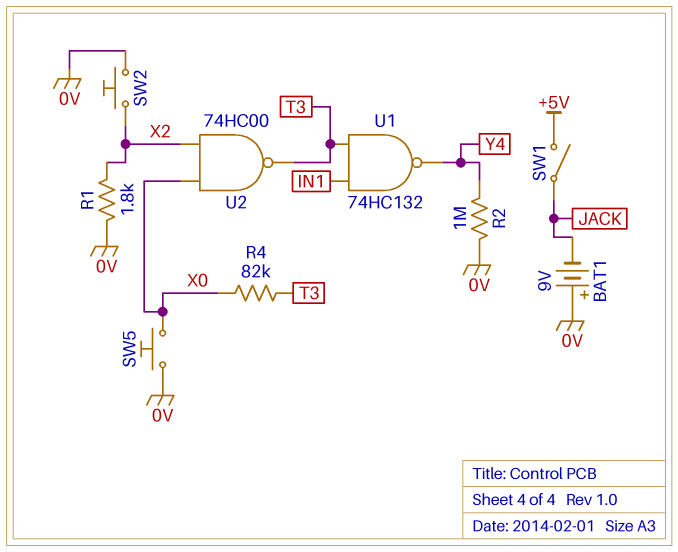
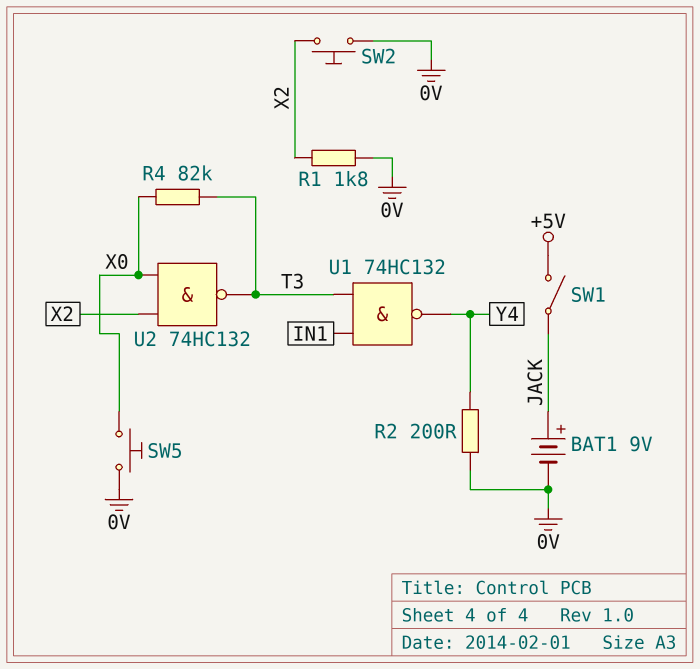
BAT1: 9V (plus 0V, minus JACK) -> 9V (plus JACK, minus 0V)
R2: 1M (0V, Y4) -> 200 (0V, Y4)
U2: NAND 74HC00 (in X0, in X2, out T3) -> NAND 74HC132 (in X0, in X2, out T3)

